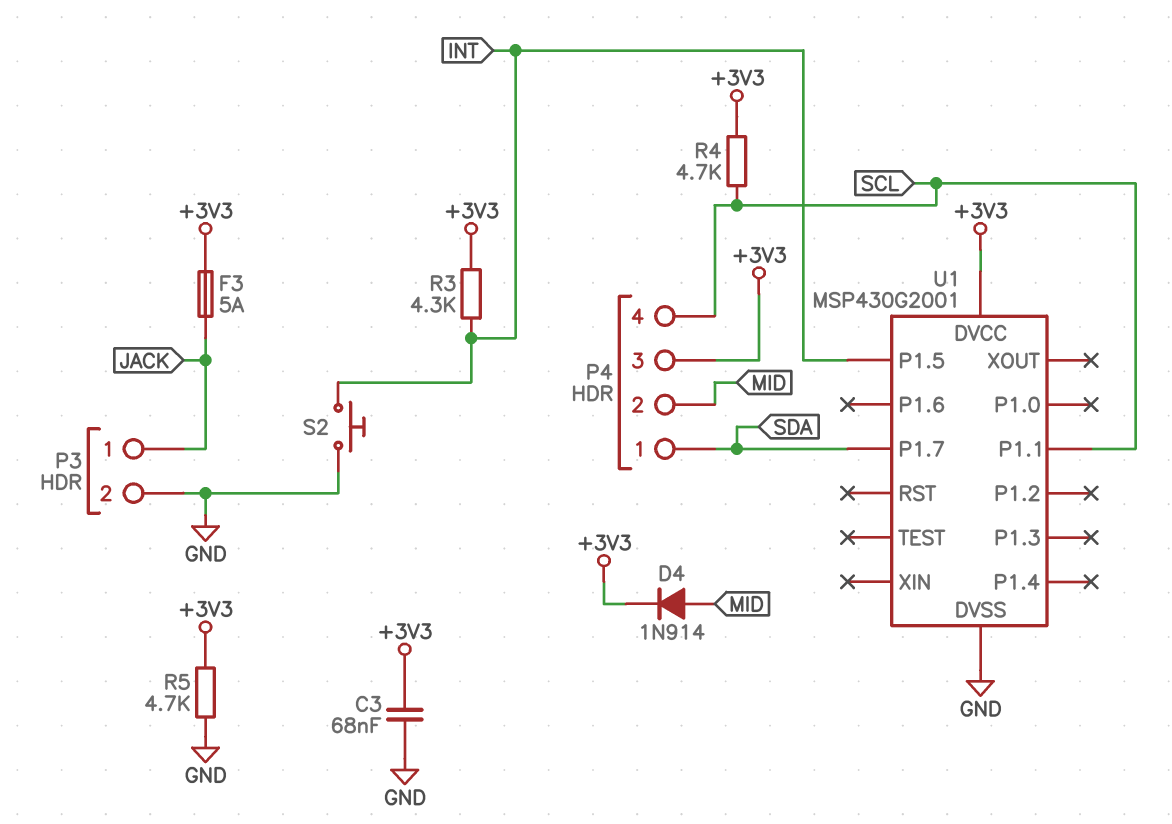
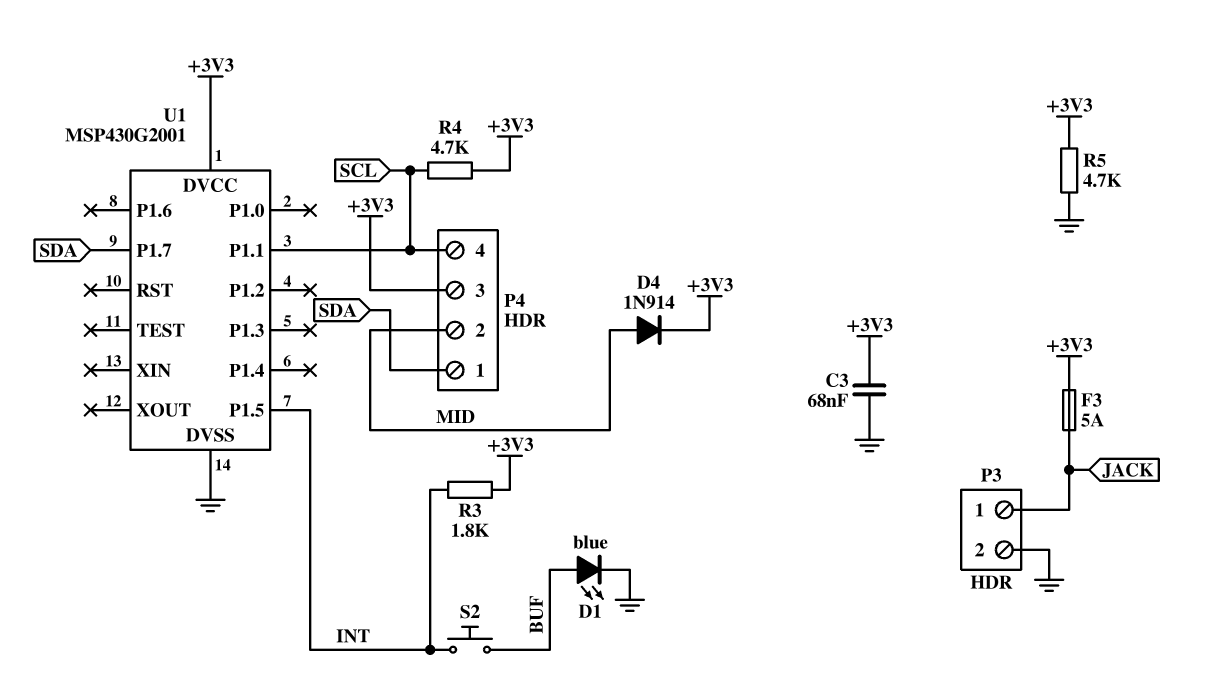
D1: none -> LED blue (A BUF, K GND)
R3: 4.3k (+3V3, INT) -> 1.8k (+3V3, INT)
S2: button (GND, INT) -> button (BUF, INT)

